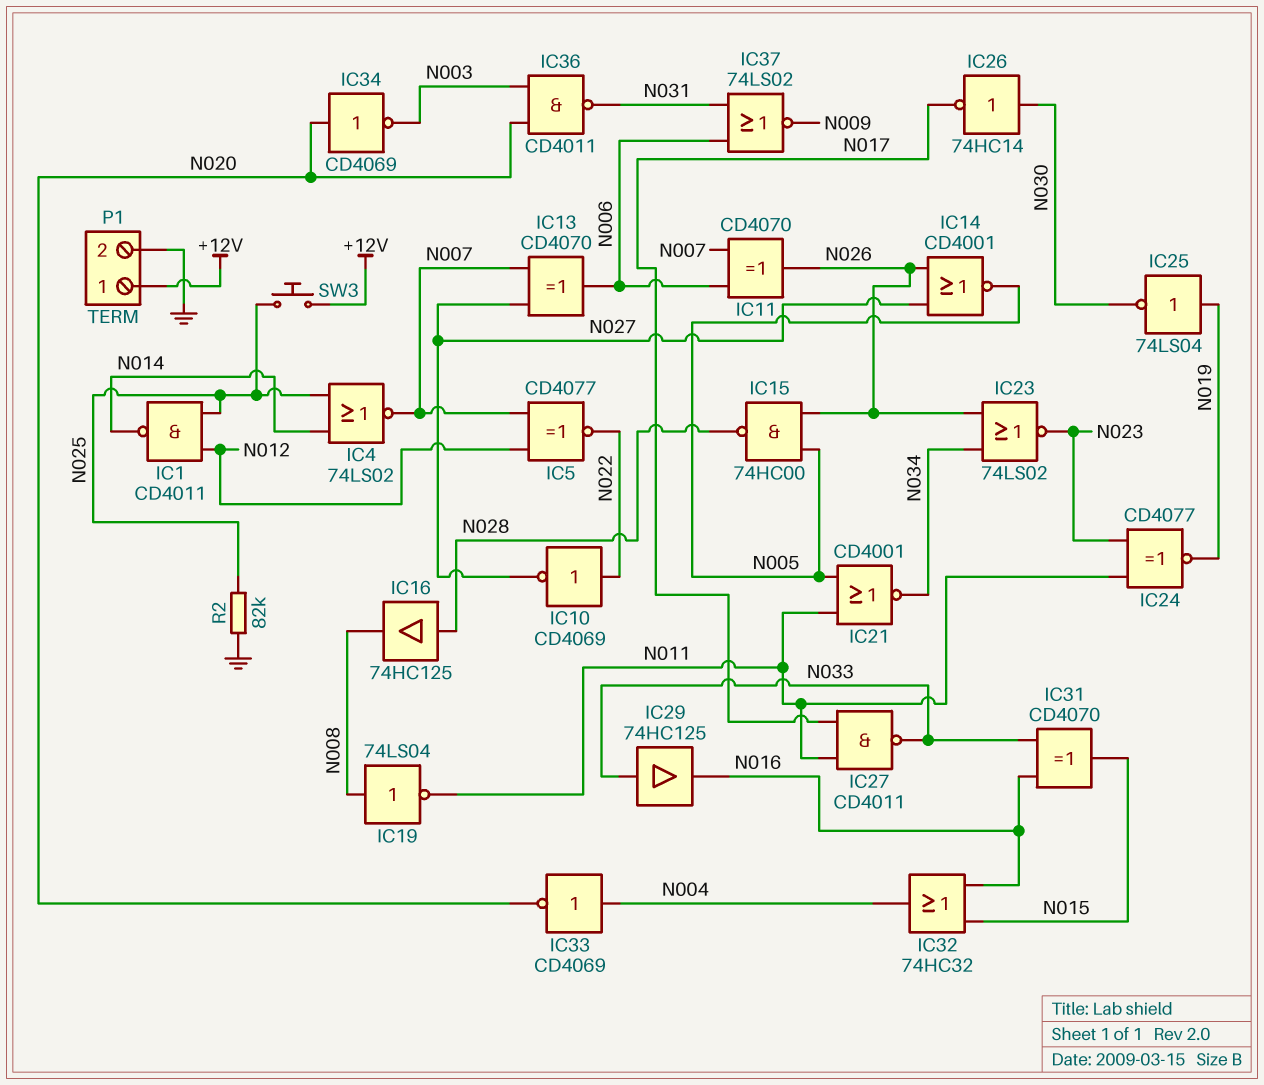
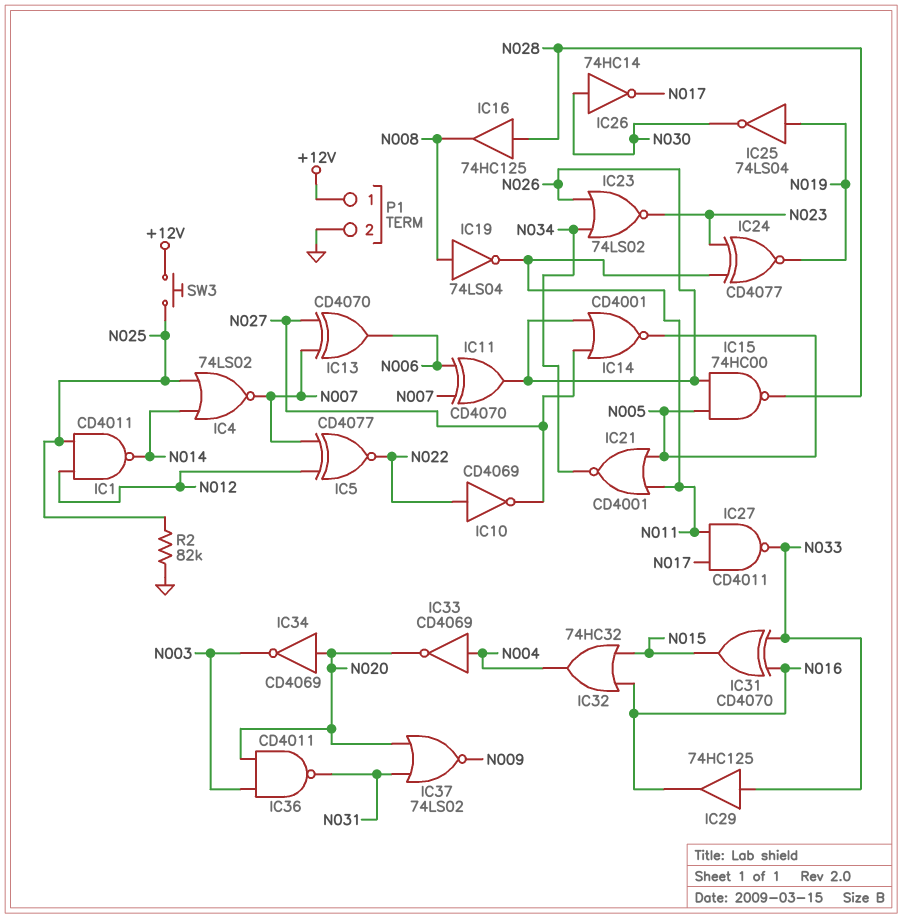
IC37: NOR 74LS02 (in N006, in N031, out N009) -> NOR 74LS02 (in N020, in N031, out N009)

